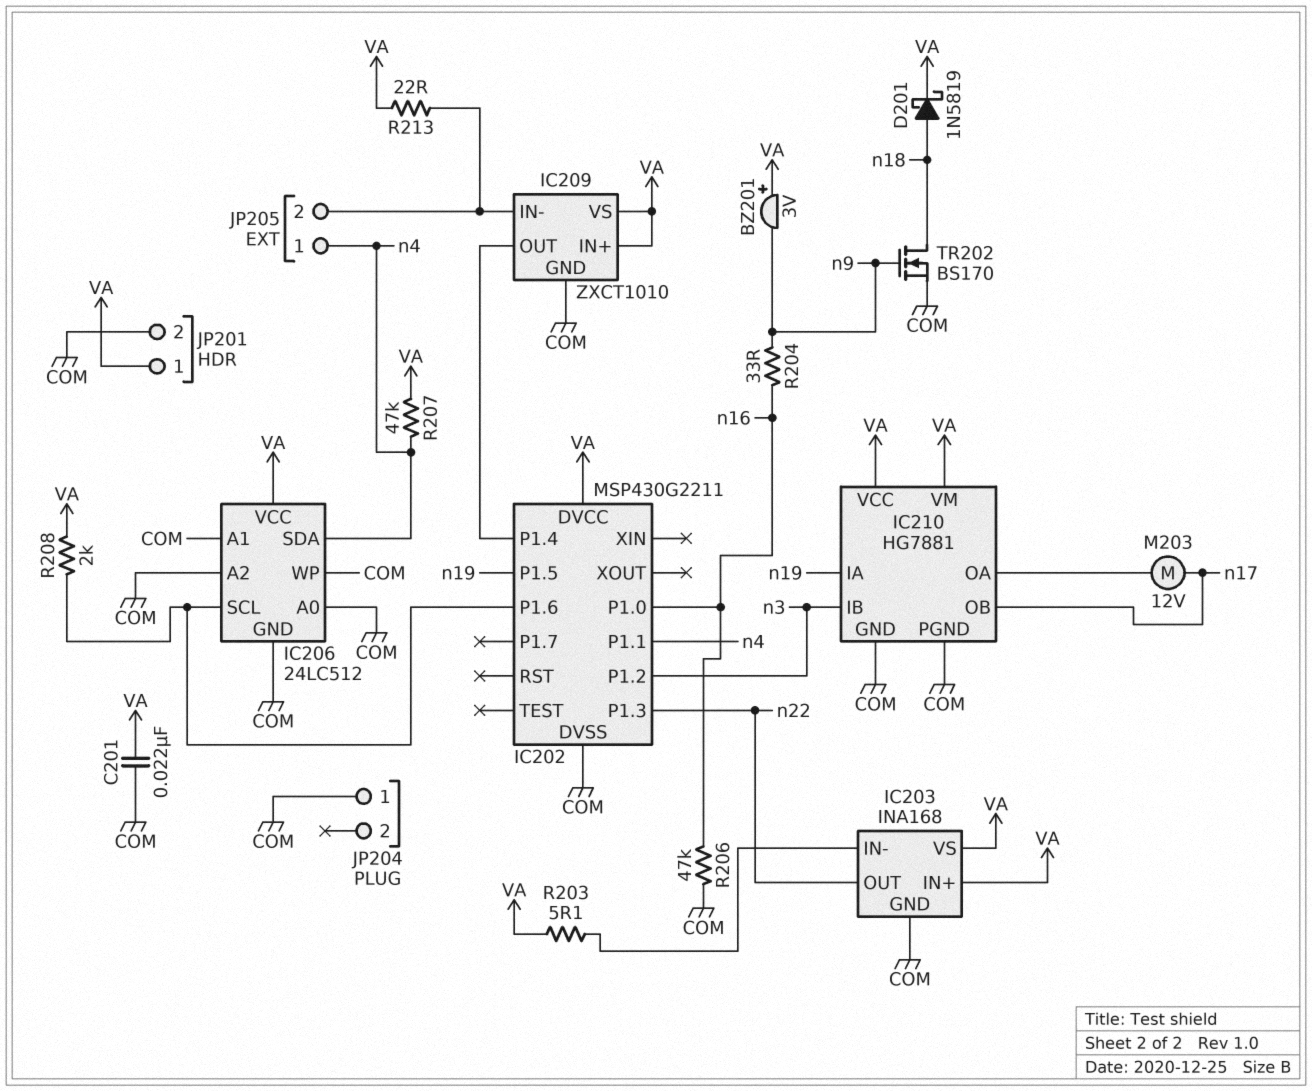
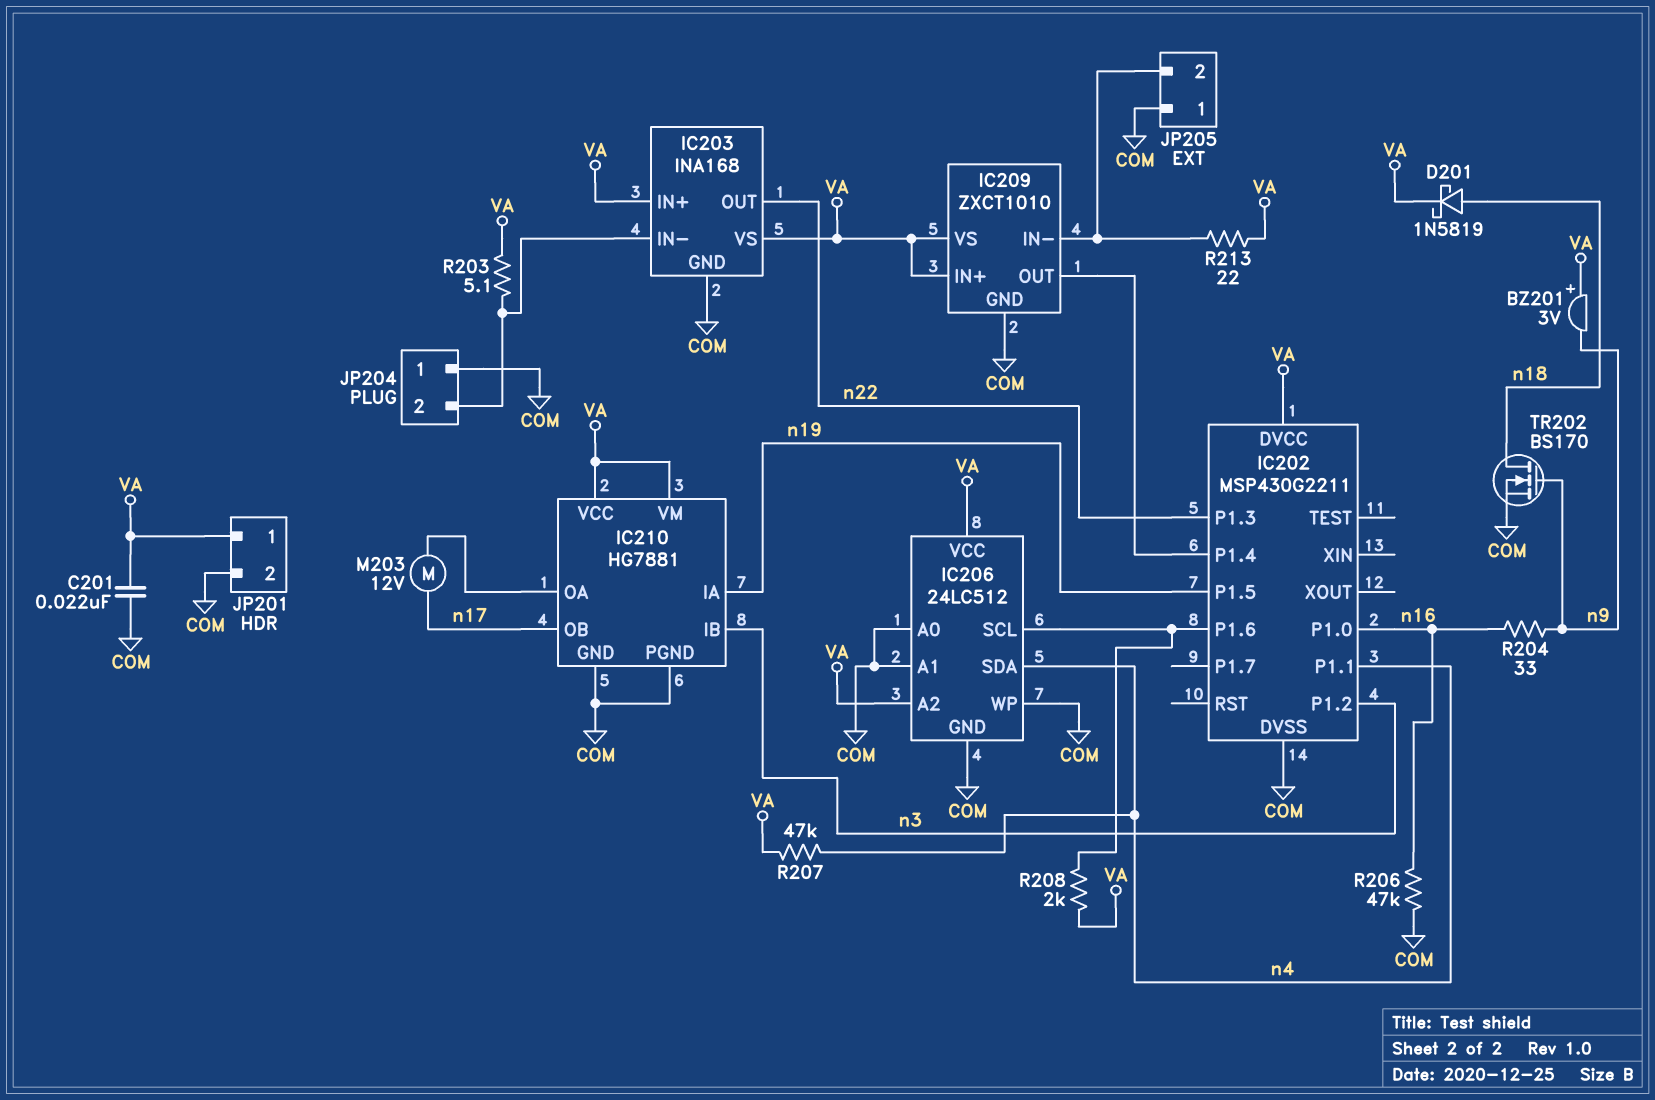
IC206 pin A2: COM -> VA
JP204 pin 2: none -> IC203/IN-
JP205 pin 1: n4 -> COM

